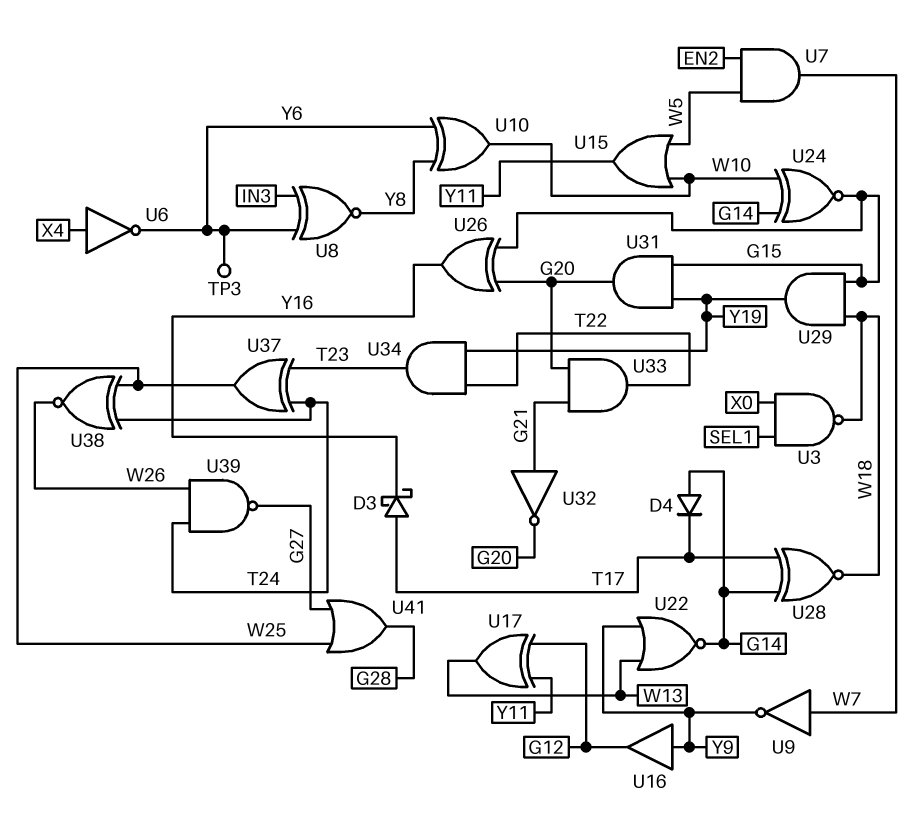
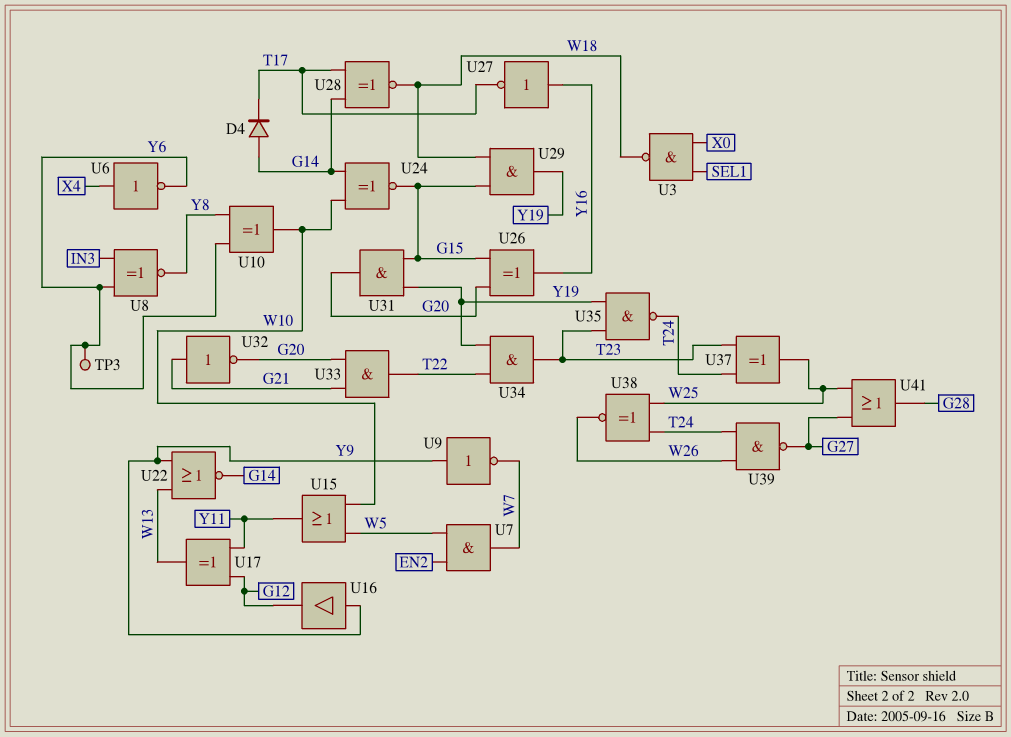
D3: schottky (A T17, K Y16) -> none
U9: NOT (in W7, out Y9) -> NOT (in Y9, out W7)
U27: none -> NOT (in Y16, out T17)
U35: none -> NAND (in T23, in Y19, out T24)

